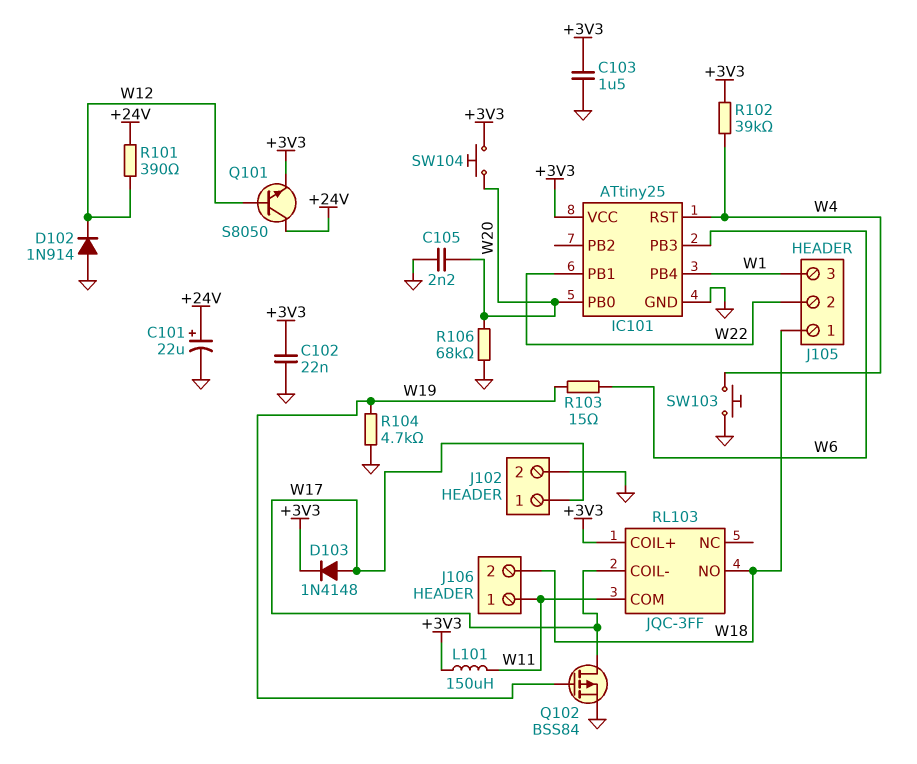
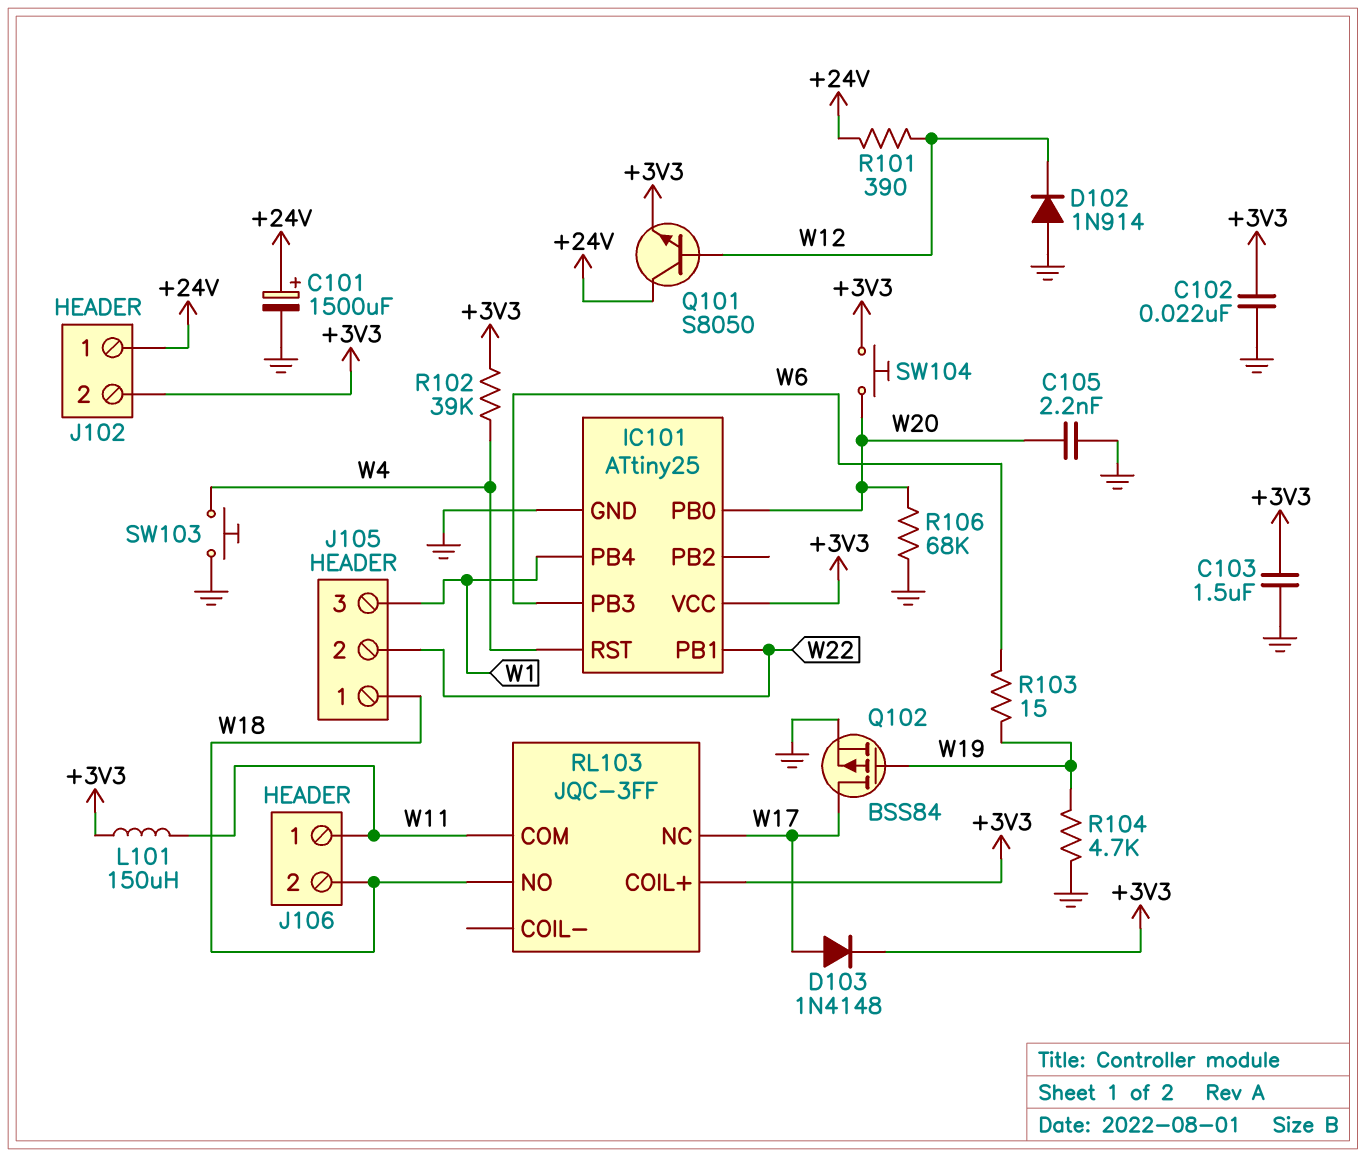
C101: 22uF (plus +24V, minus GND) -> 1500uF (plus +24V, minus GND)
J102 pin 1: W17 -> +24V
J102 pin 2: GND -> +3V3
RL103 pin COIL-: W17 -> none
RL103 pin NC: none -> W17

